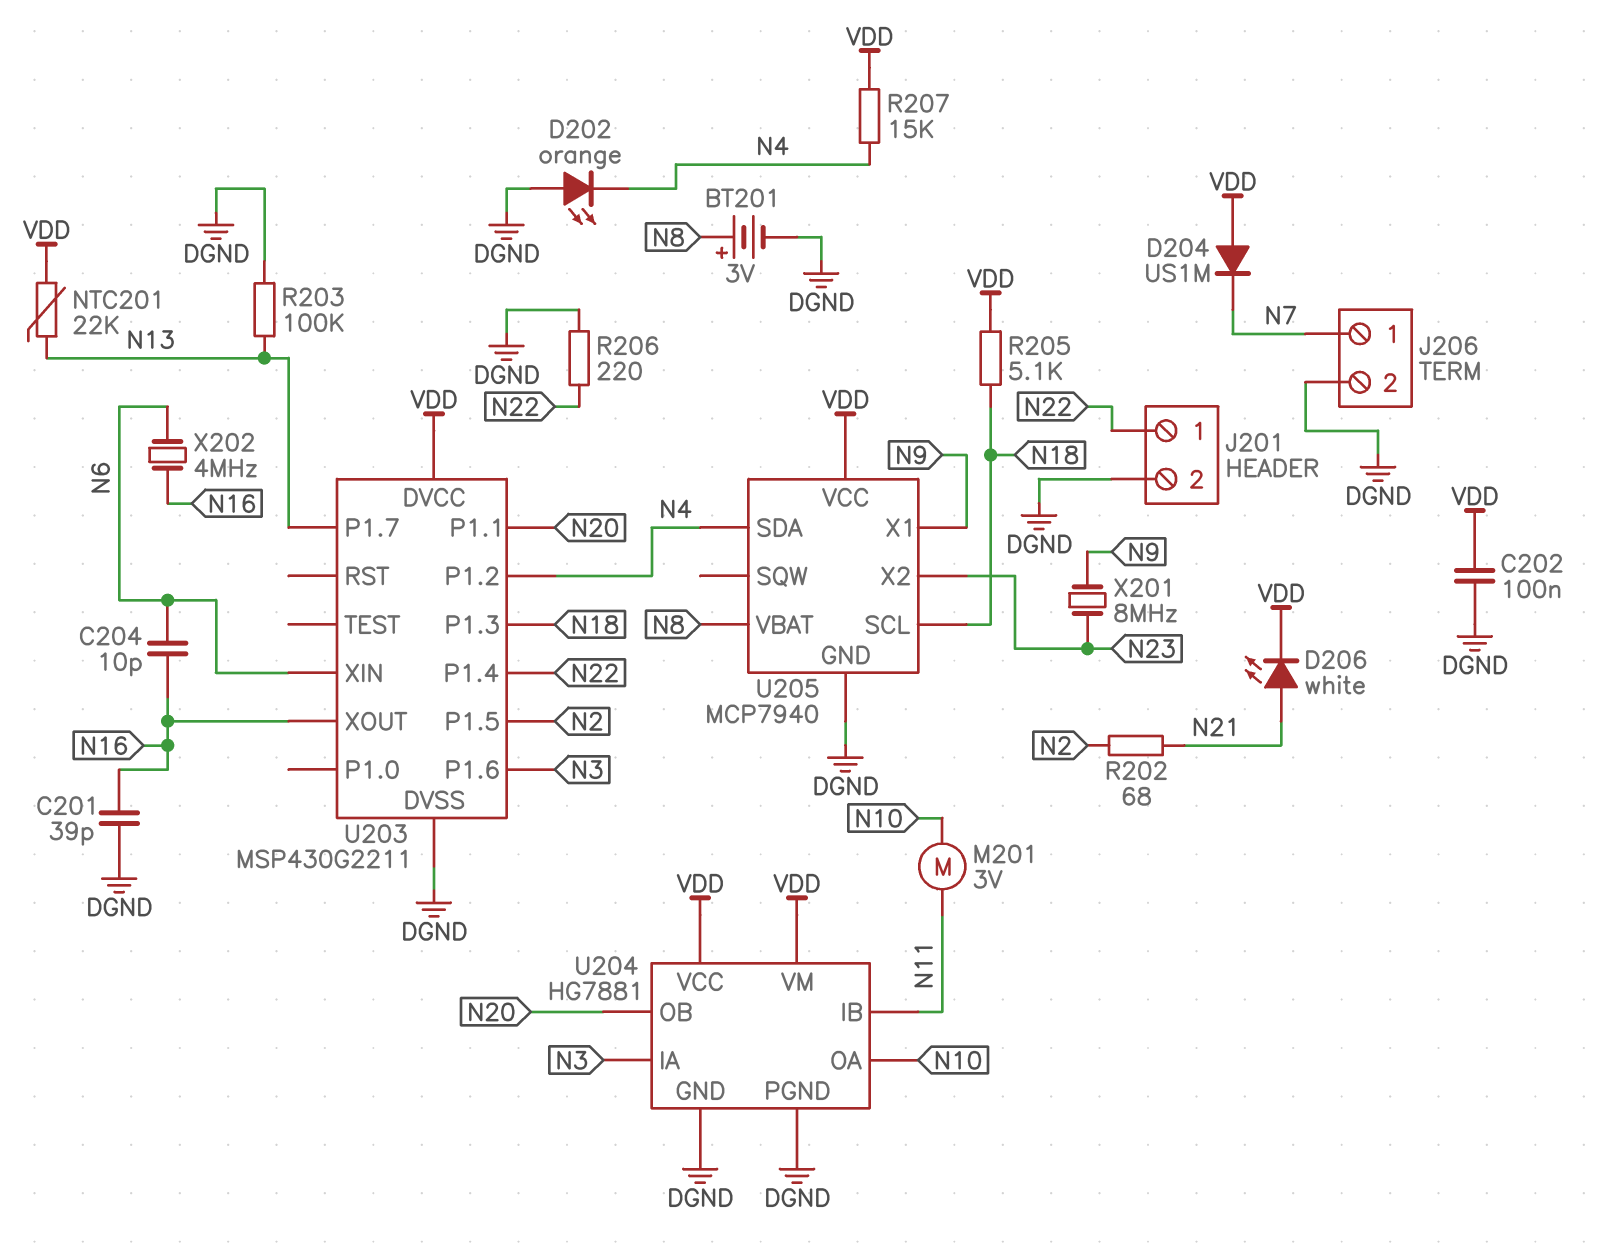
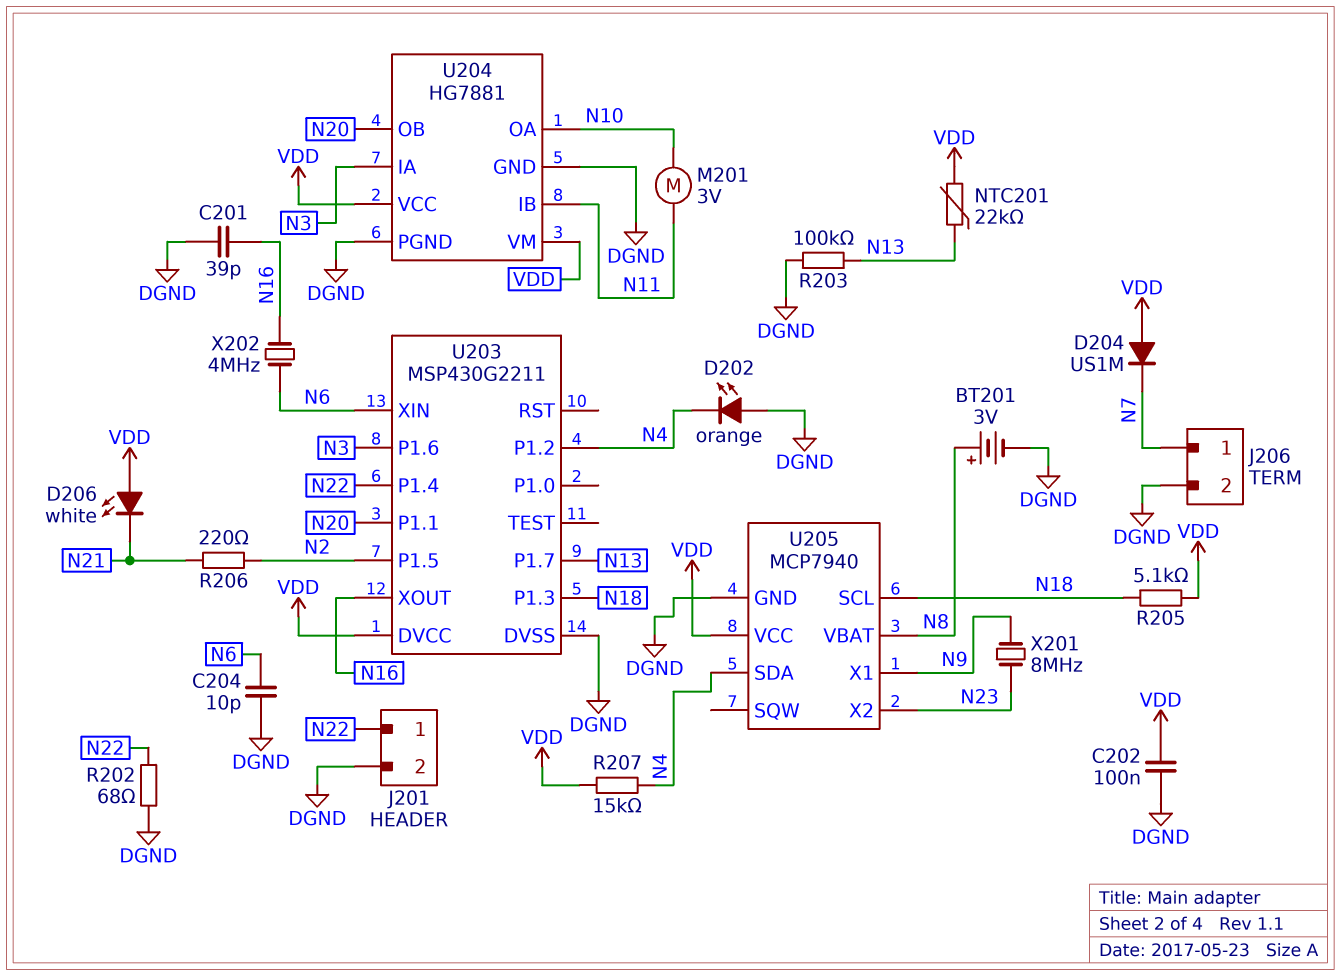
C204: 10pF (N6, N16) -> 10pF (DGND, N6)
D206: LED white (A N21, K VDD) -> LED white (A VDD, K N21)
R202: 68 (N2, N21) -> 68 (DGND, N22)
R206: 220 (DGND, N22) -> 220 (N2, N21)

